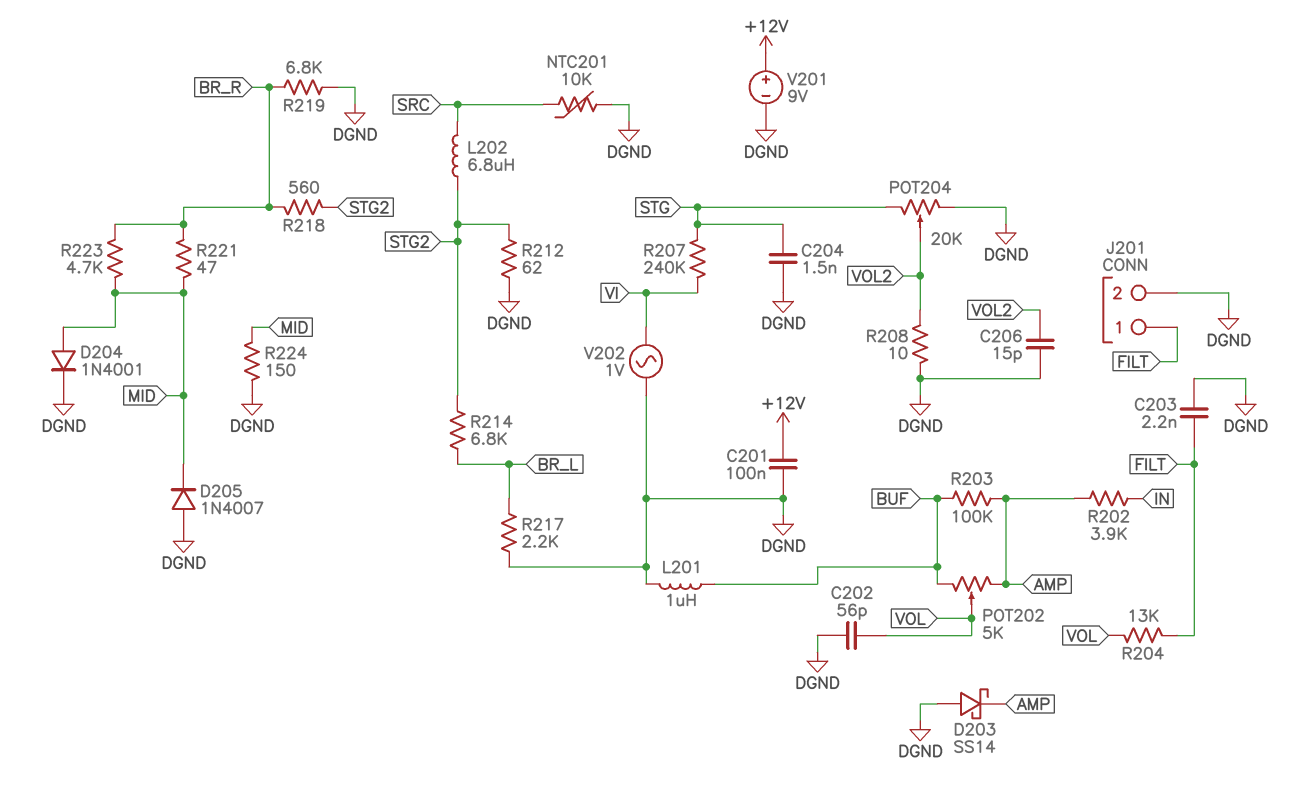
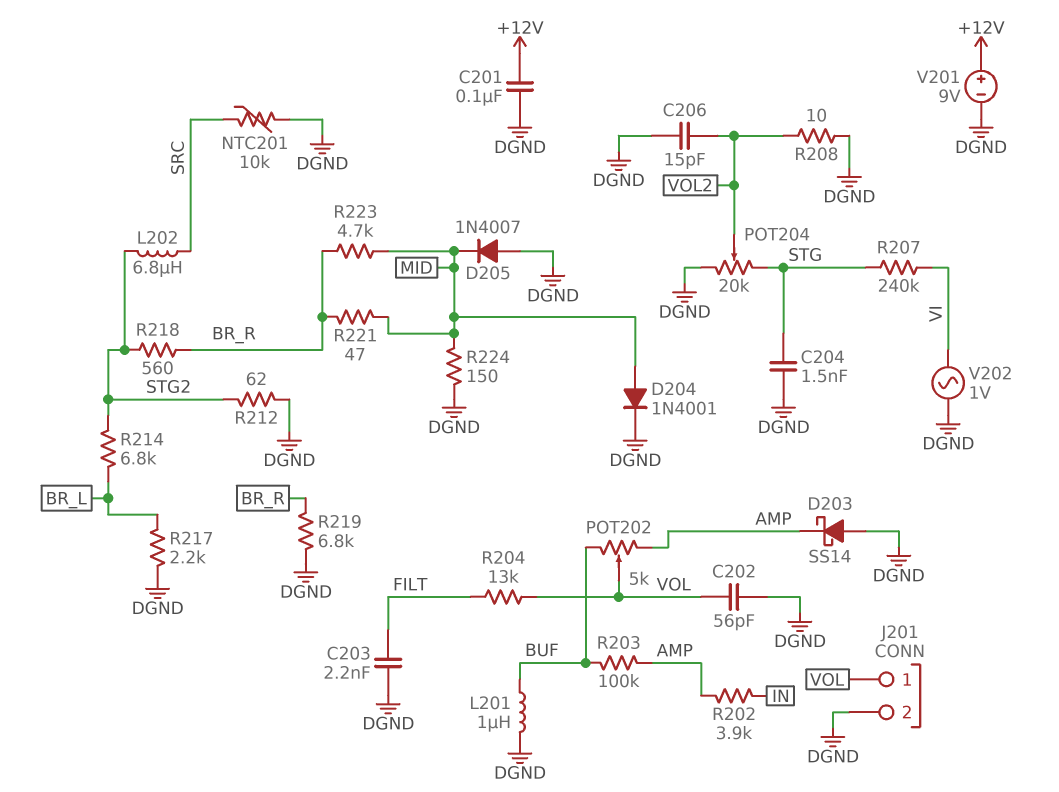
J201 pin 1: FILT -> VOL

